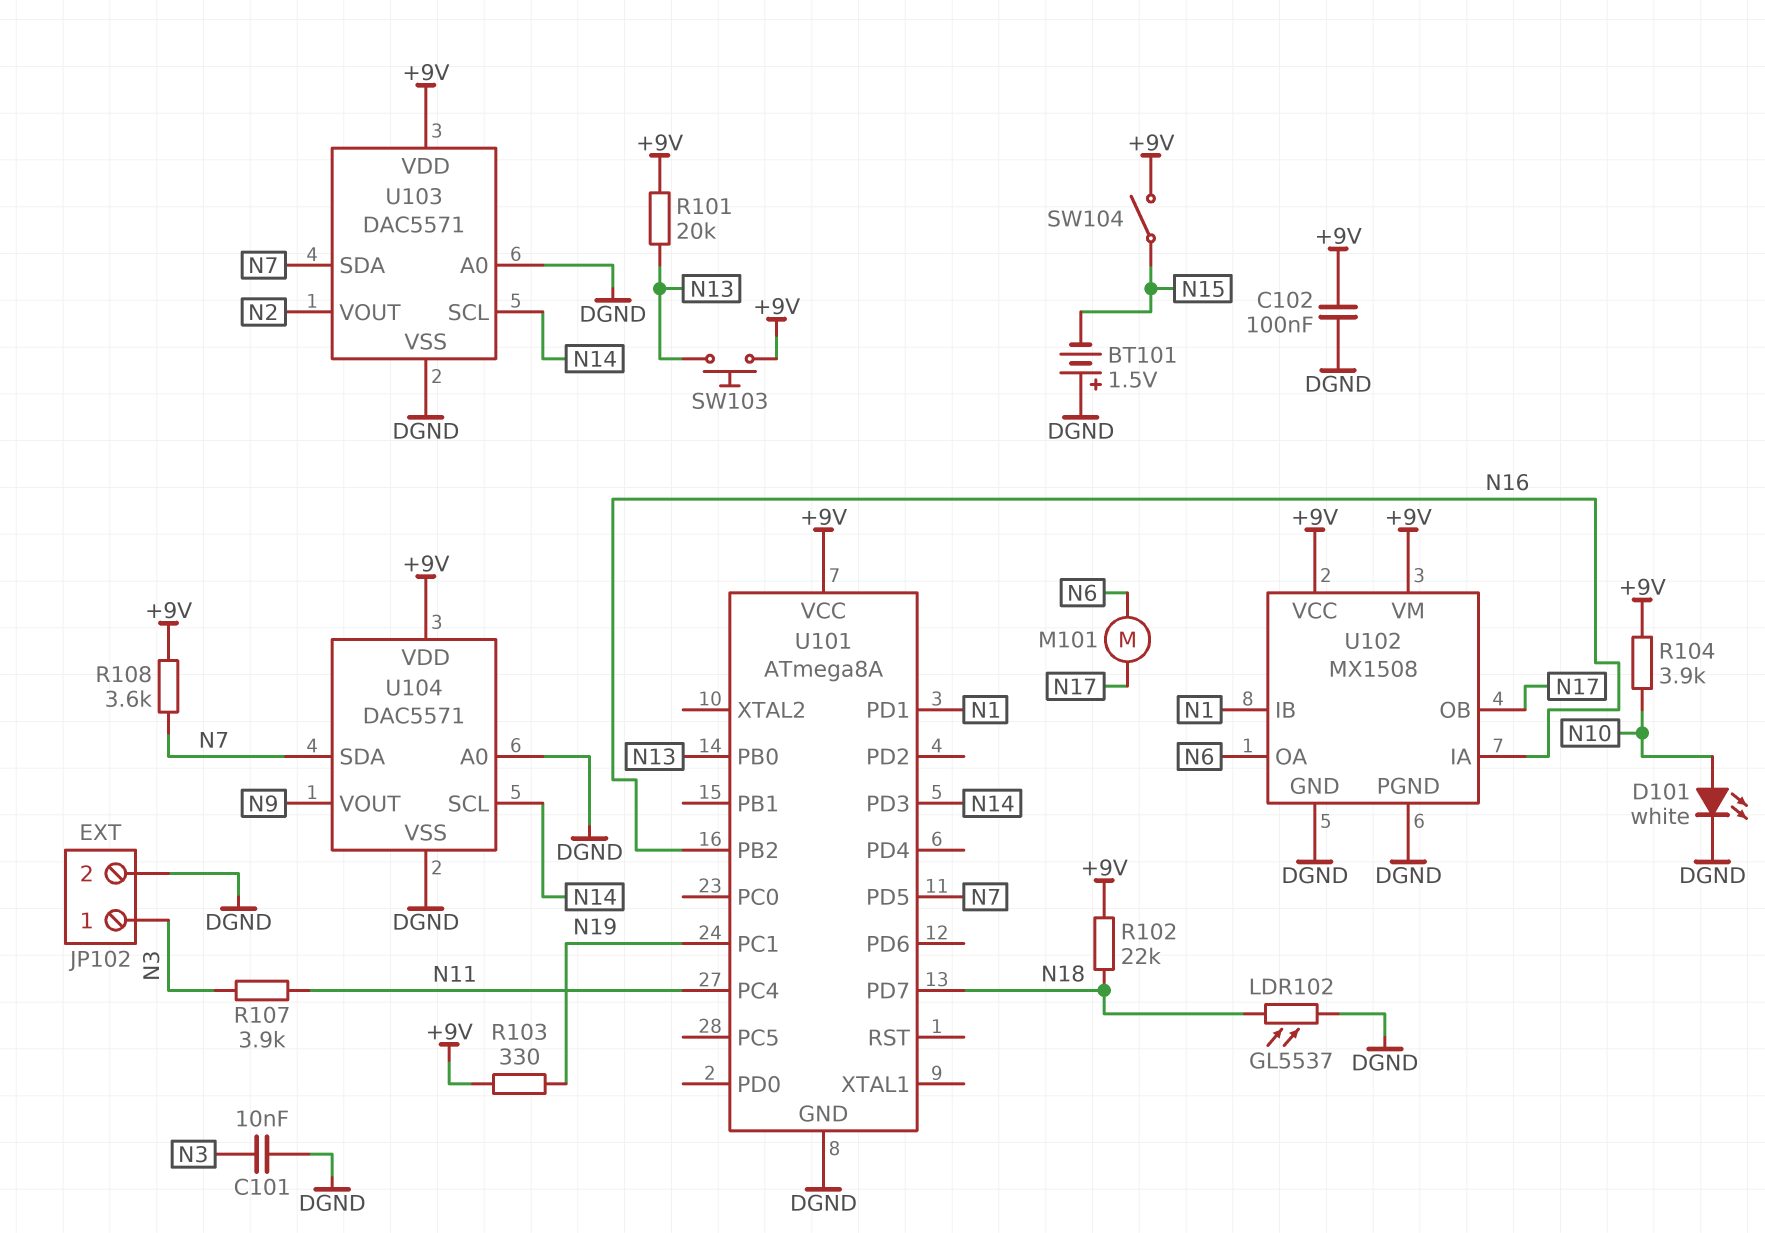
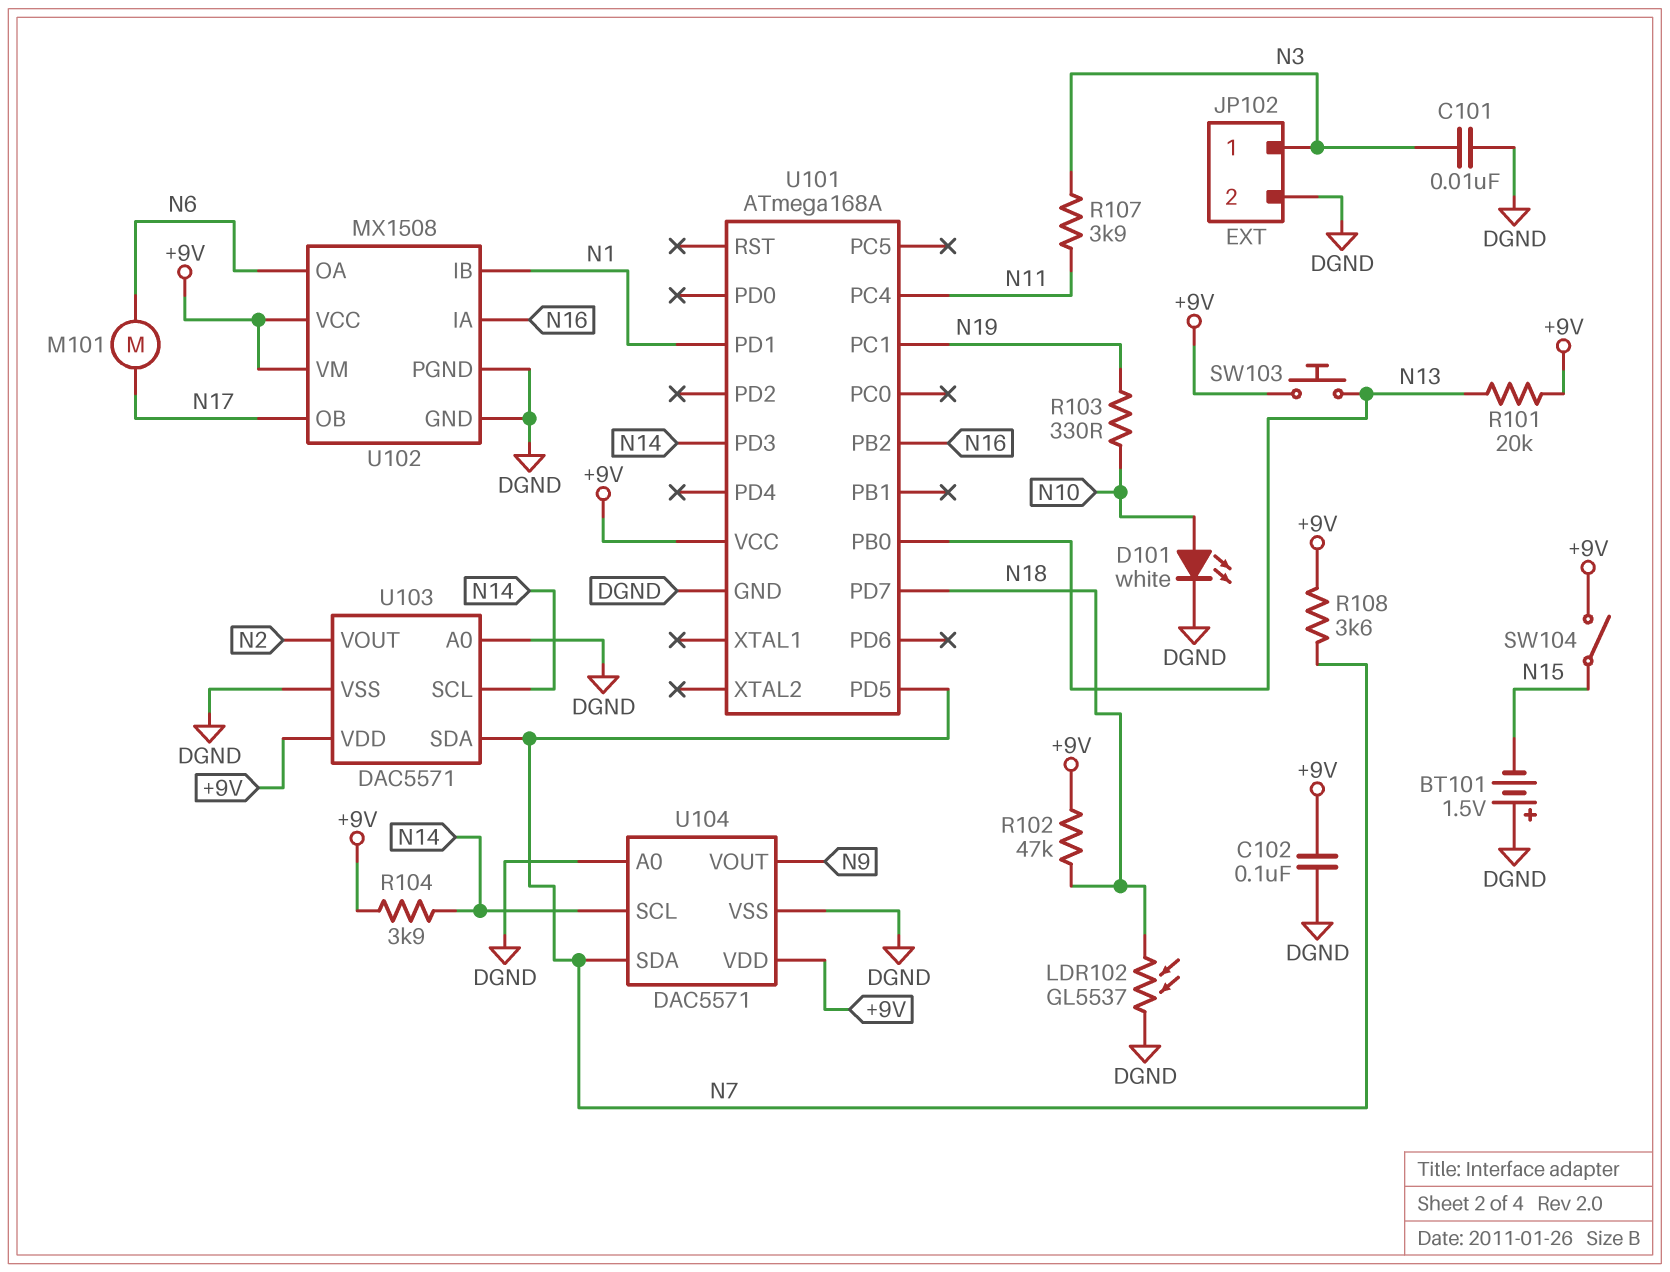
R102: 22k (+9V, N18) -> 47k (+9V, N18)
R103: 330 (+9V, N19) -> 330 (N10, N19)
R104: 3.9k (+9V, N10) -> 3.9k (+9V, N14)
U101: ATmega8A -> ATmega168A

